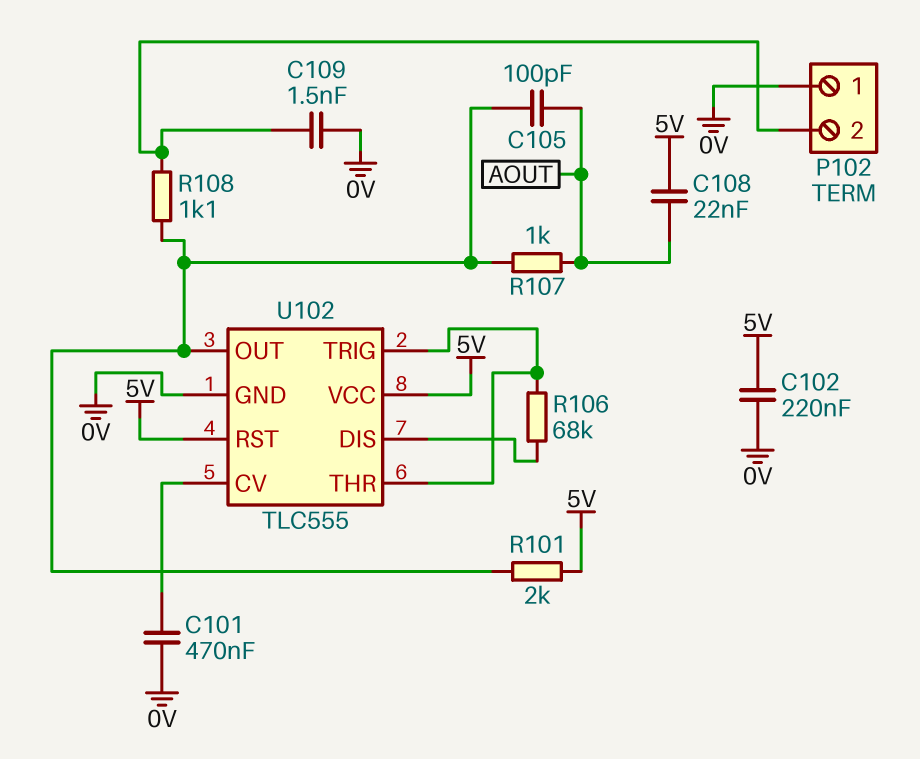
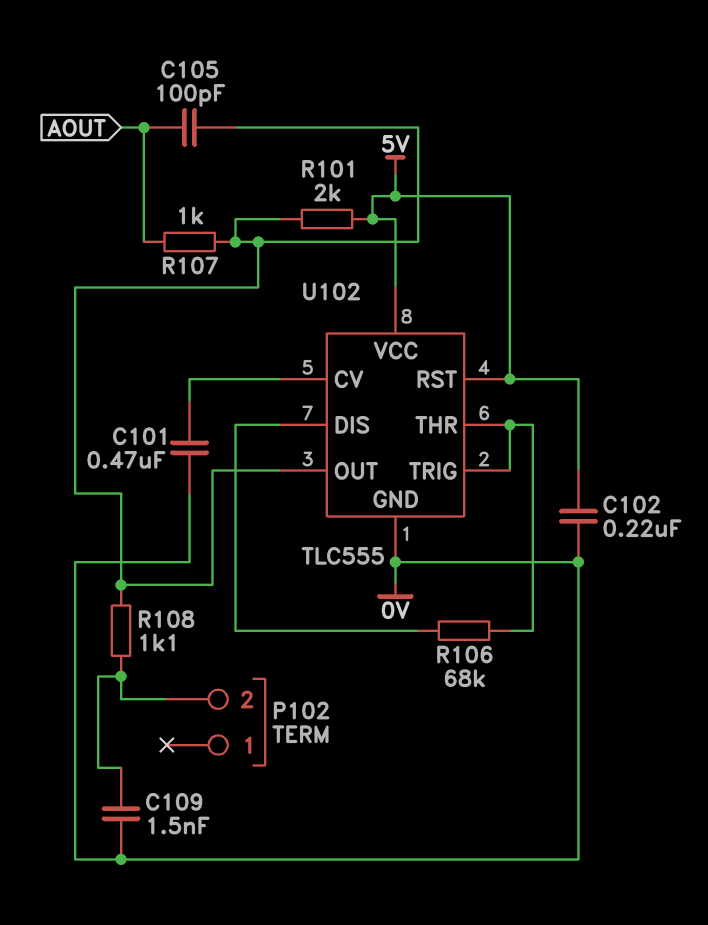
C108: 22nF (5V, AOUT) -> none
P102 pin 1: 0V -> none

